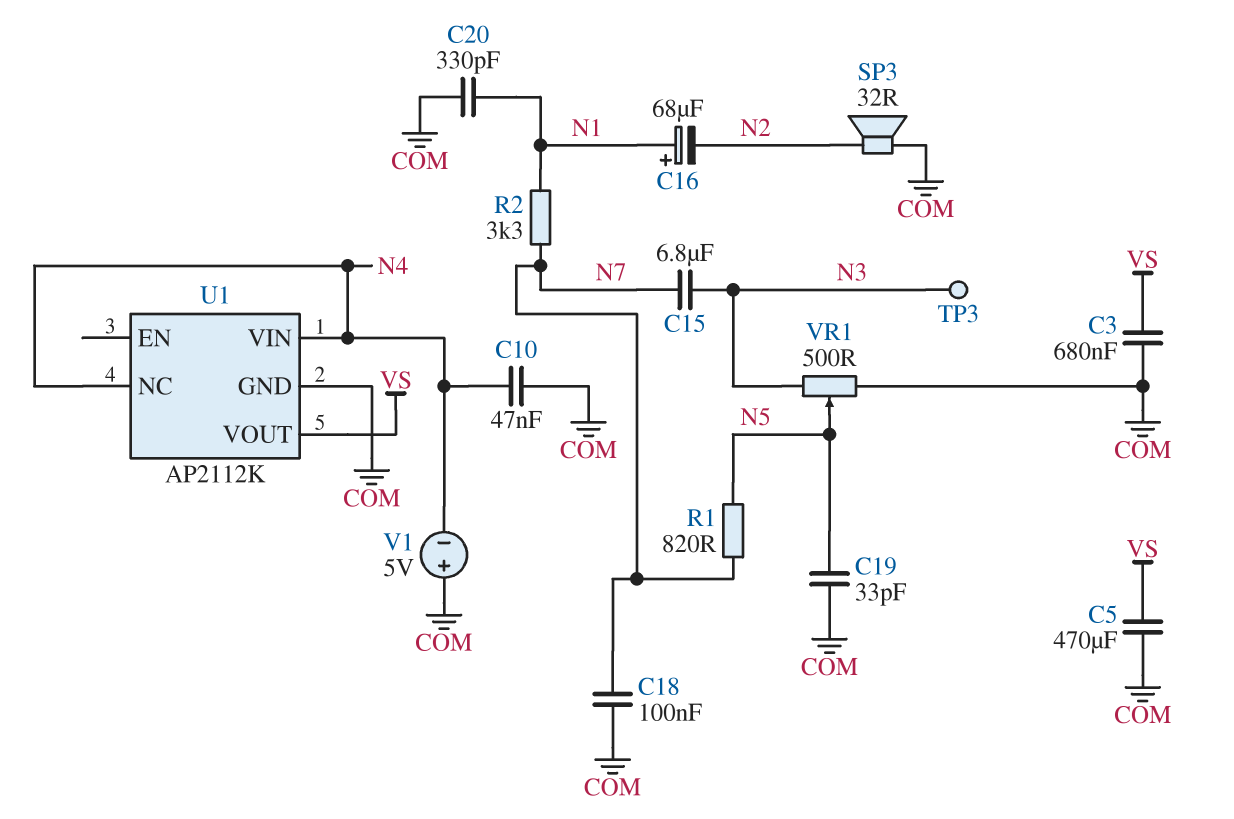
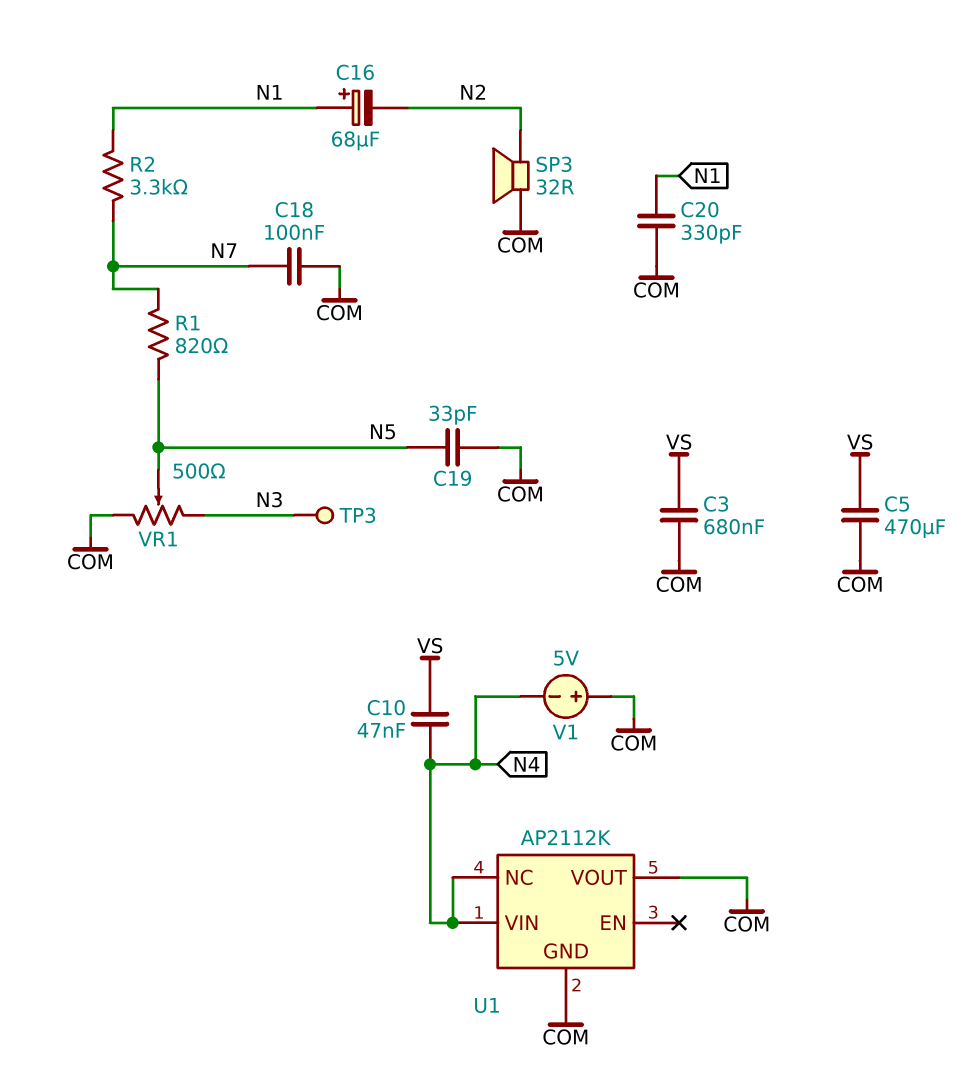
C10: 47nF (COM, N4) -> 47nF (N4, VS)
C15: 6.8uF (N3, N7) -> none
U1 pin VOUT: VS -> COM

